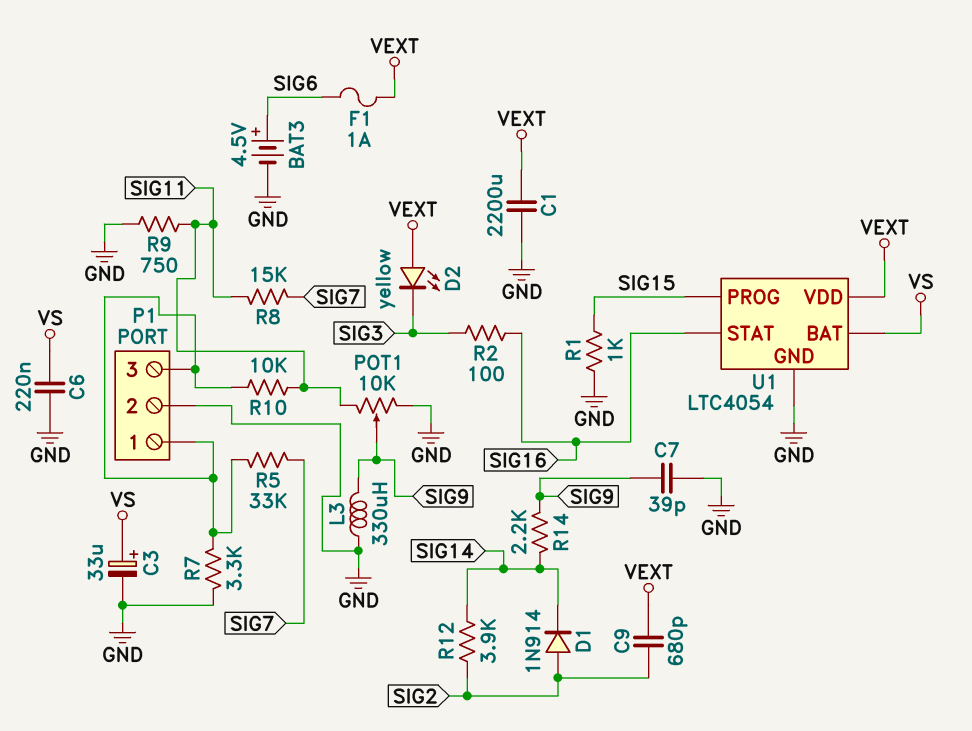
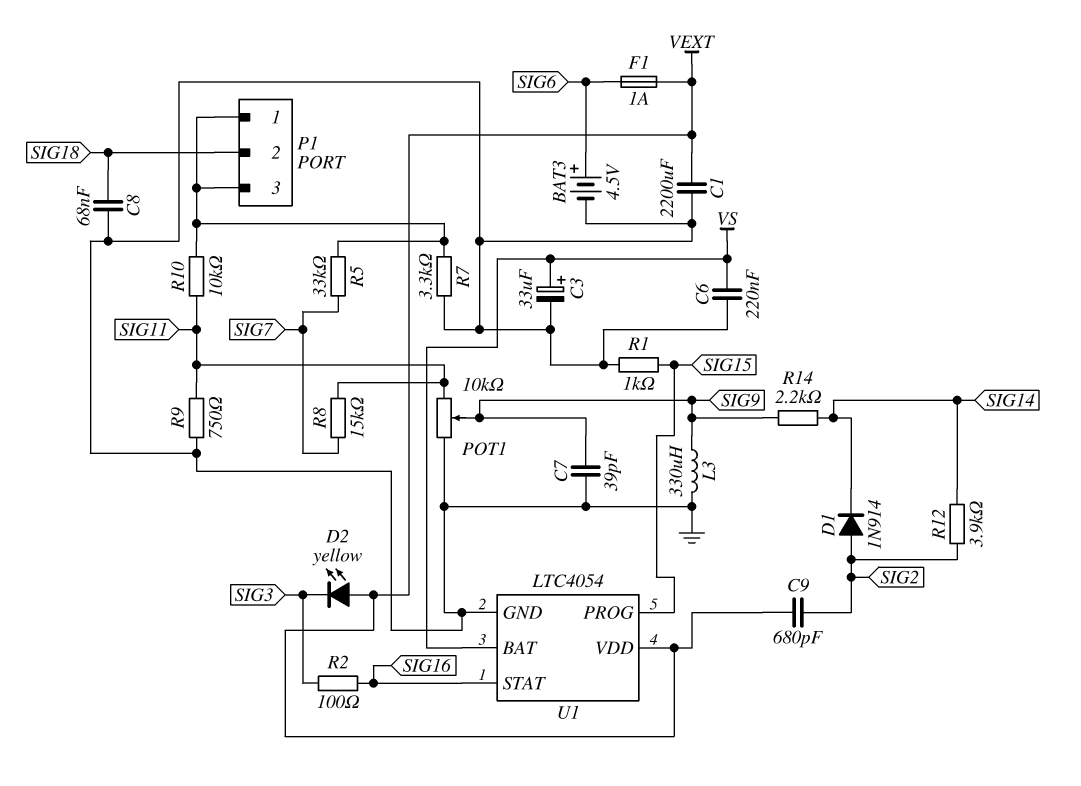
C8: none -> 68nF (GND, SIG18)
P1 pin 2: GND -> SIG18

